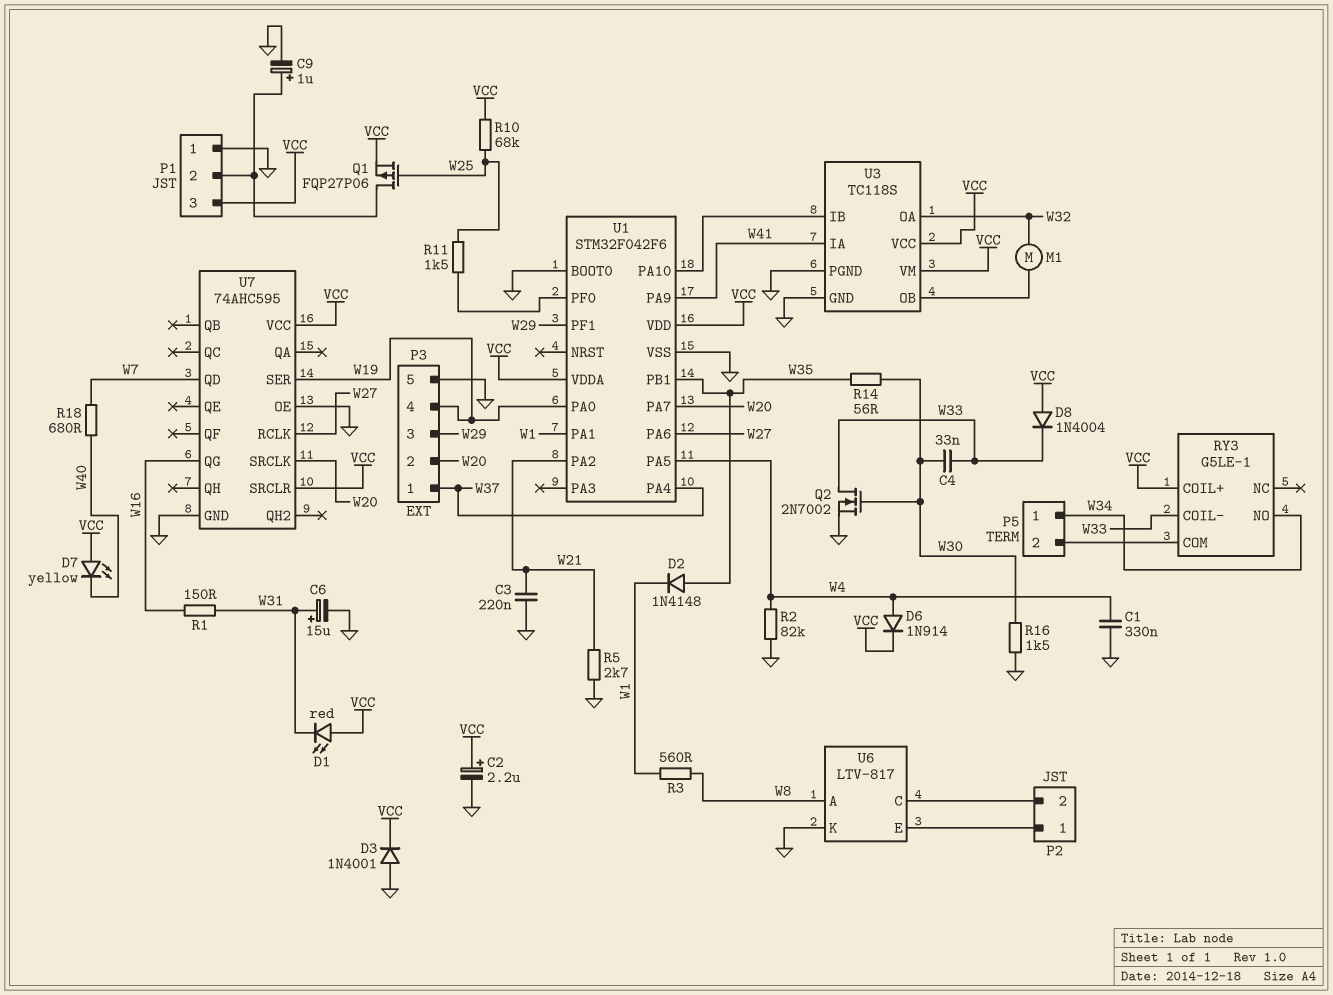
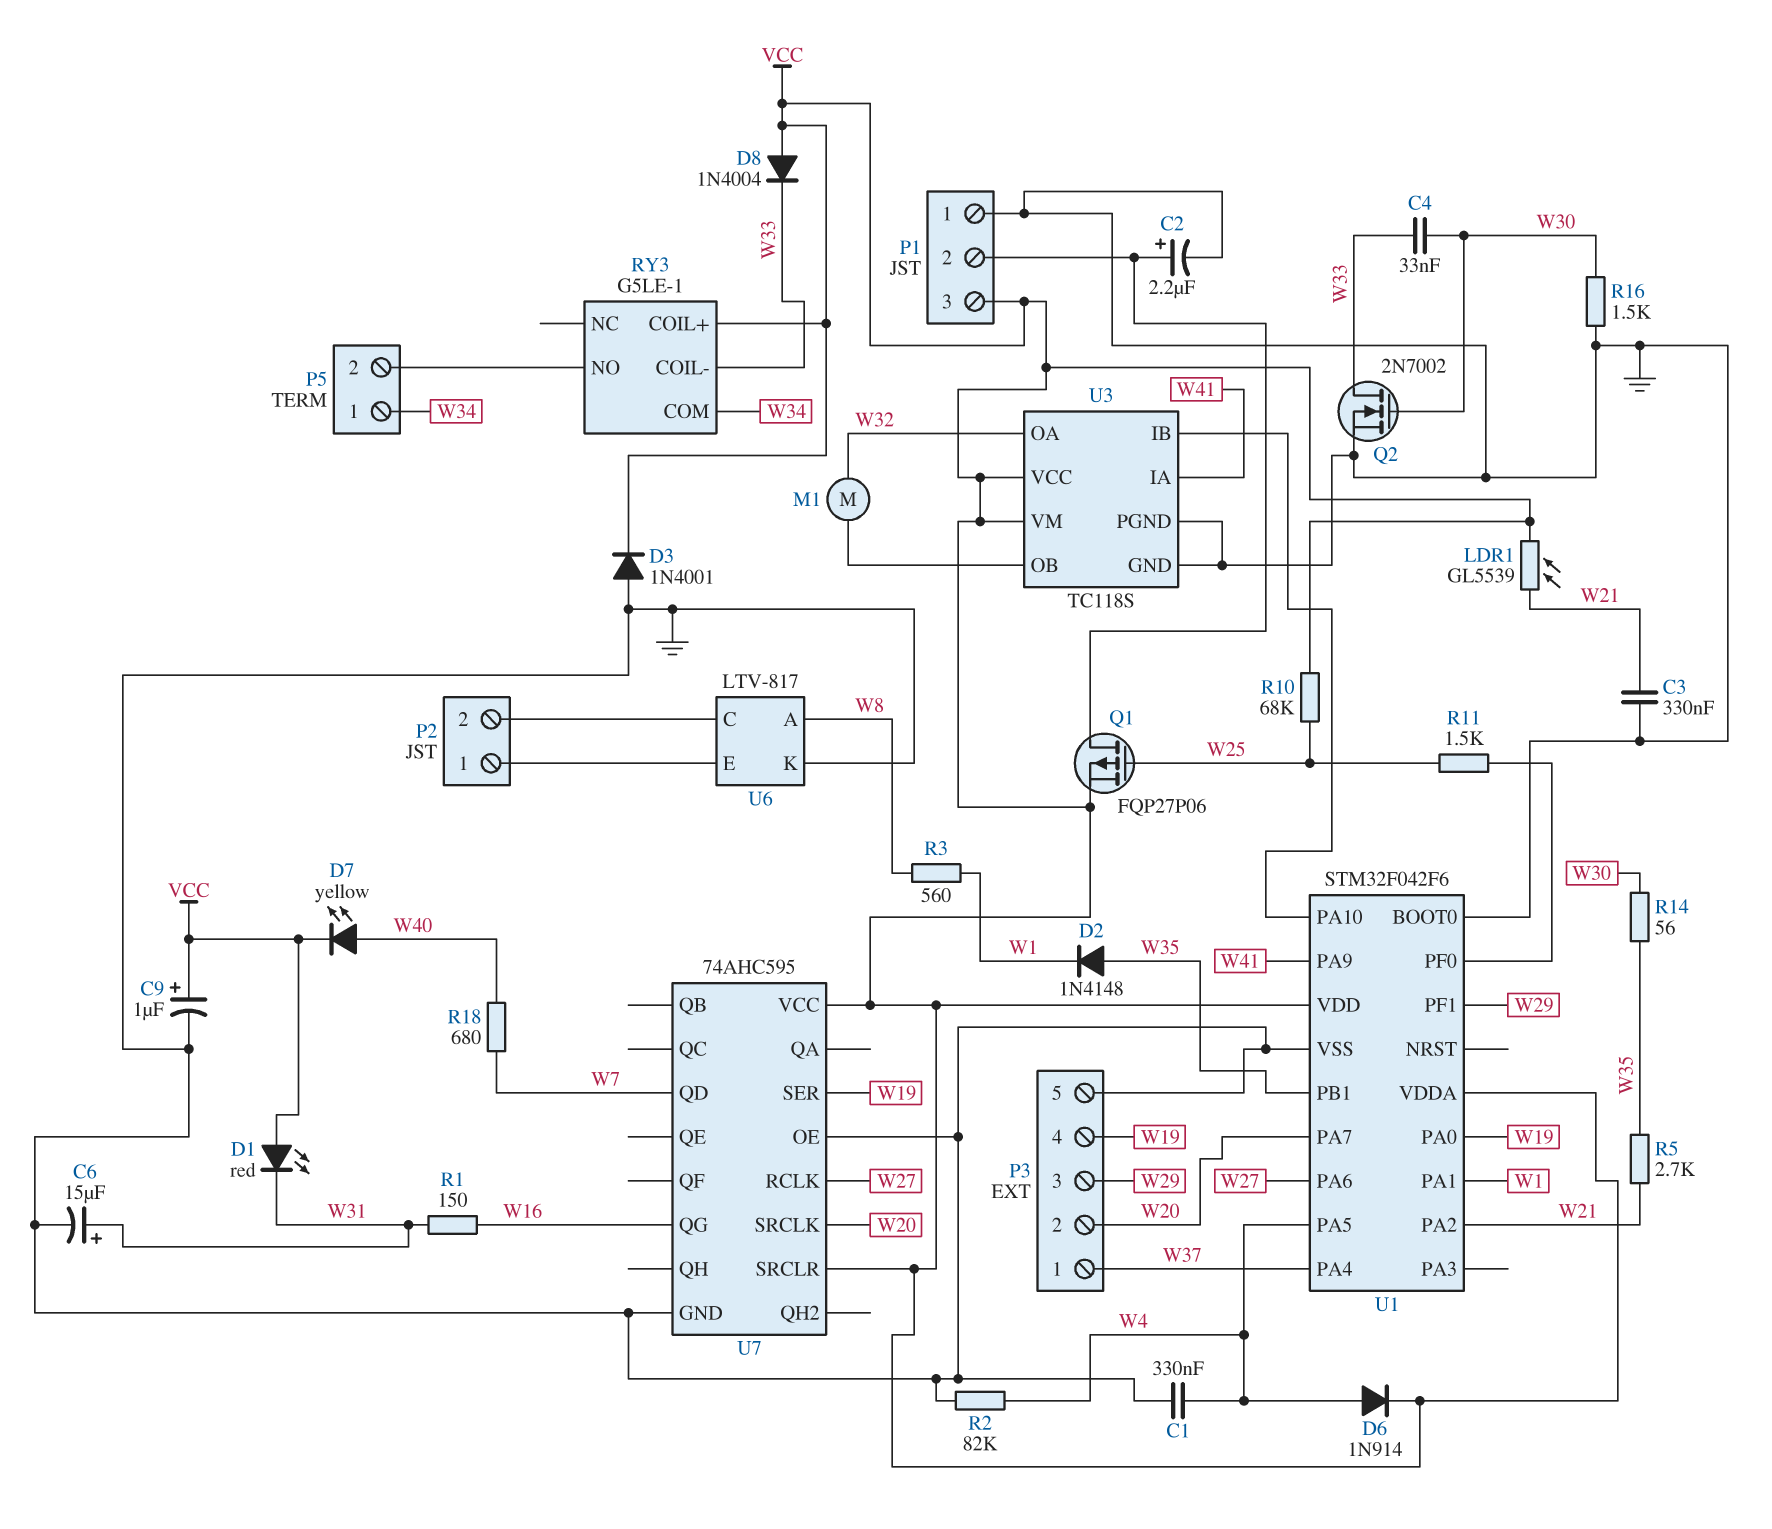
C2: 2.2uF (plus VCC, minus GND) -> 2.2uF (plus P1/2, minus GND)
C3: 220nF (GND, W21) -> 330nF (GND, W21)
C9: 1uF (plus P1/2, minus GND) -> 1uF (plus VCC, minus GND)
D7: LED yellow (A VCC, K W40) -> LED yellow (A W40, K VCC)
LDR1: none -> GL5539 (VCC, W21)
R5: 2.7k (GND, W21) -> 2.7k (W21, W35)
RY3 pin COM: P5/2 -> W34
RY3 pin NO: W34 -> P5/2

